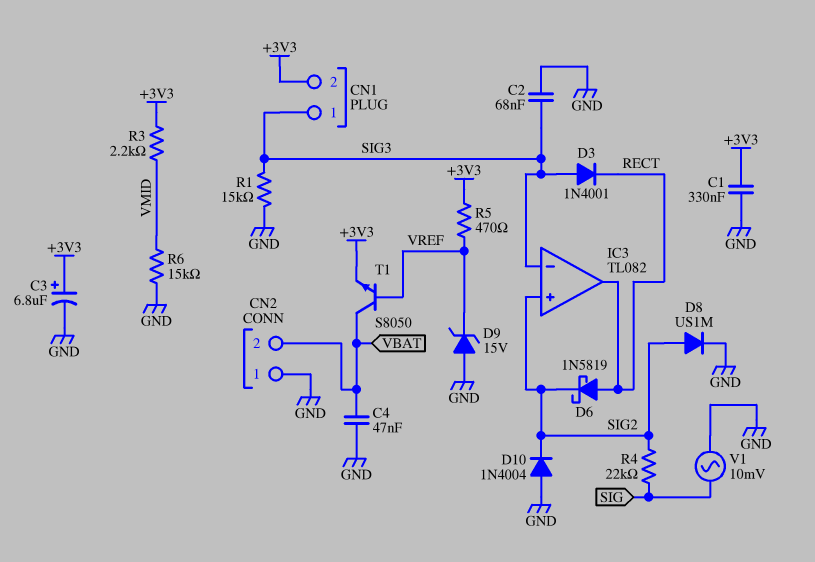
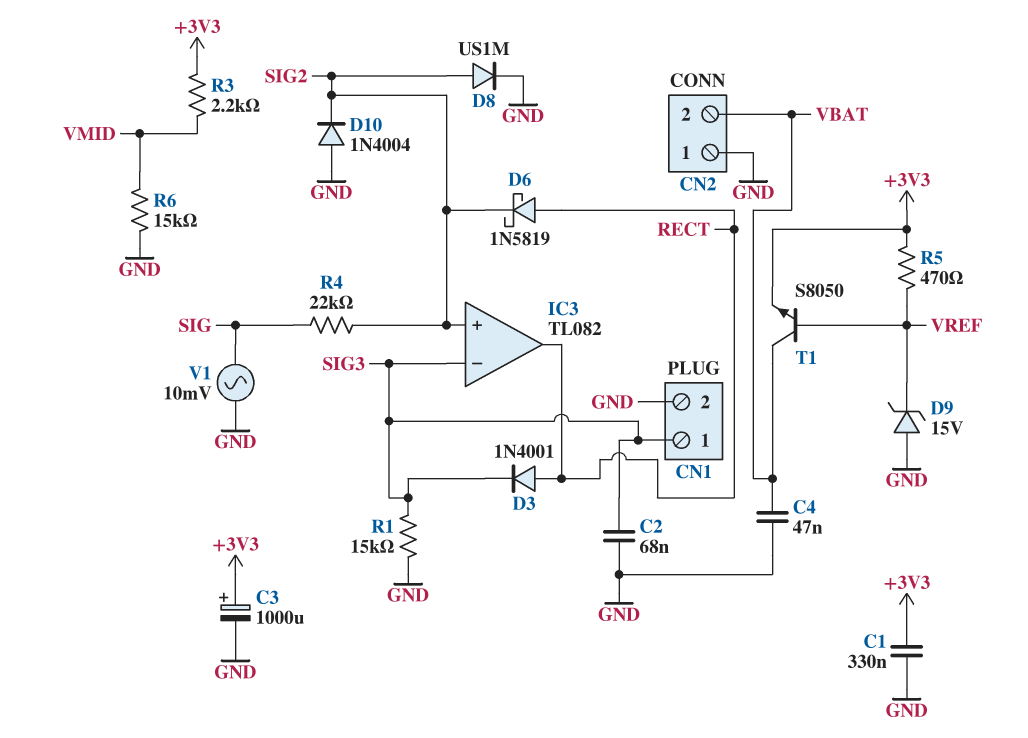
C3: 6.8uF (plus +3V3, minus GND) -> 1000uF (plus +3V3, minus GND)
CN1 pin 2: +3V3 -> GND
D3: diode 1N4001 (A SIG3, K RECT) -> diode 1N4001 (A RECT, K SIG3)

